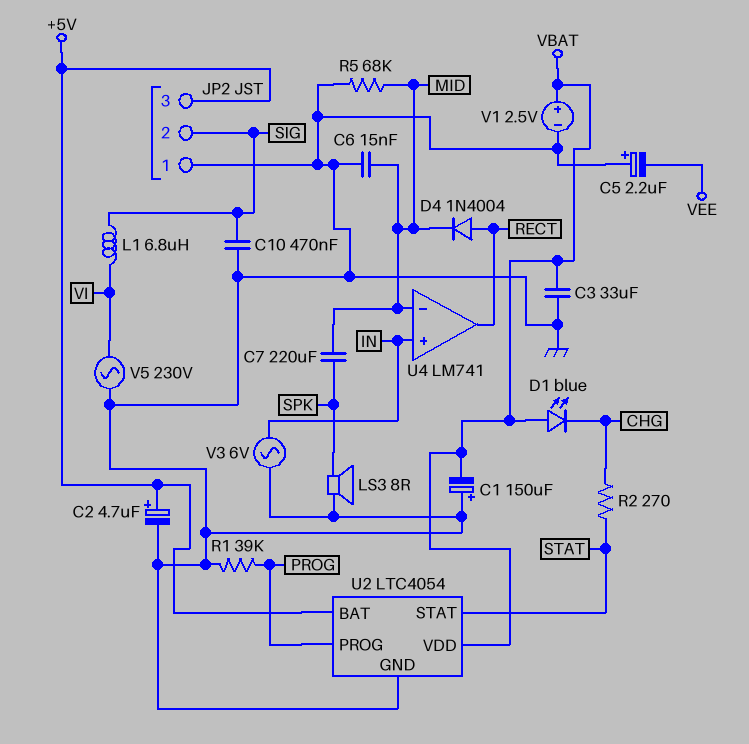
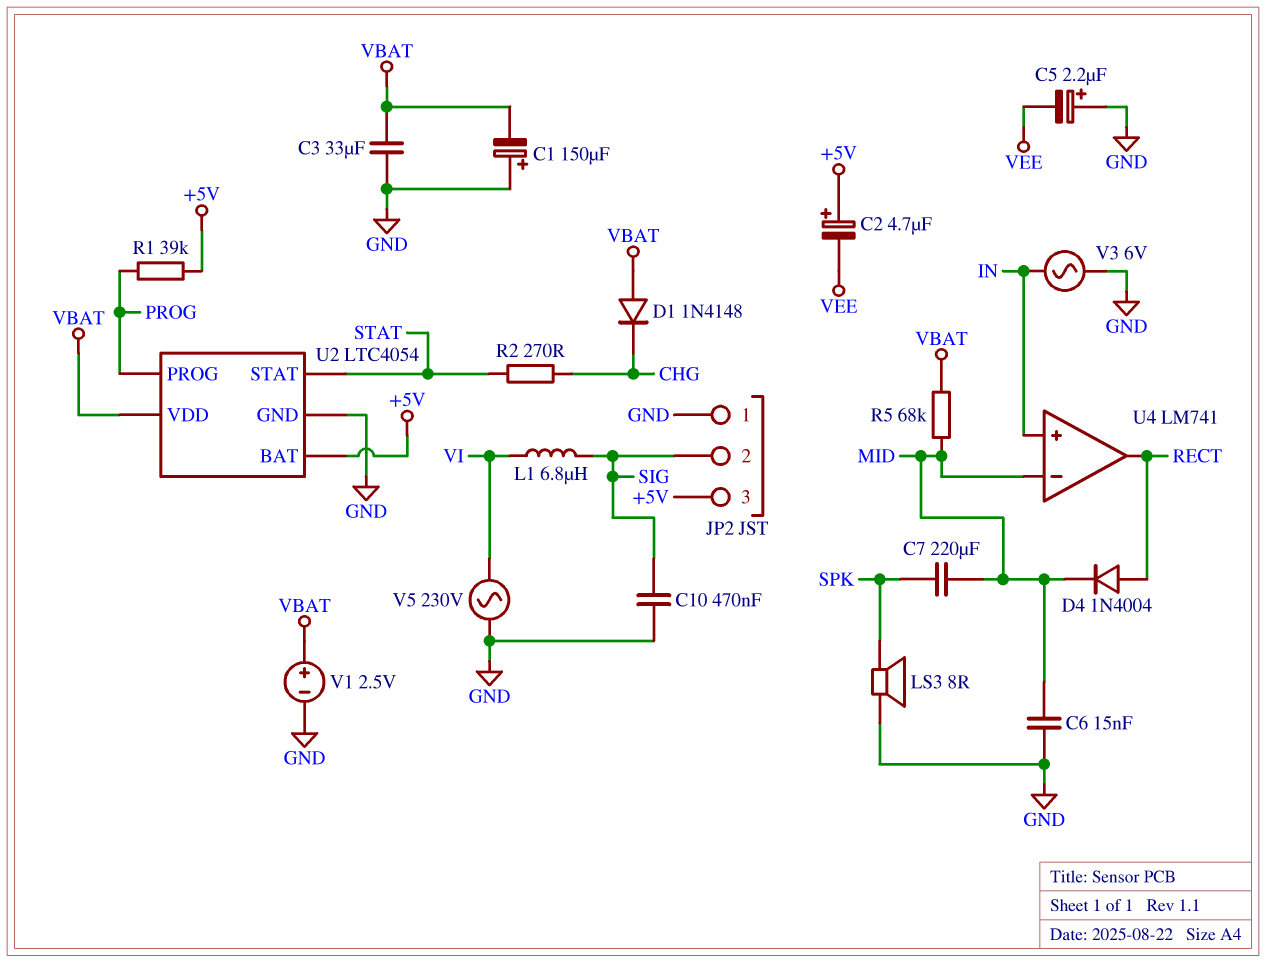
C2: 4.7uF (plus +5V, minus GND) -> 4.7uF (plus +5V, minus VEE)
D1: LED blue (A VBAT, K CHG) -> diode 1N4148 (A VBAT, K CHG)
R1: 39k (GND, PROG) -> 39k (+5V, PROG)
R5: 68k (GND, MID) -> 68k (MID, VBAT)

